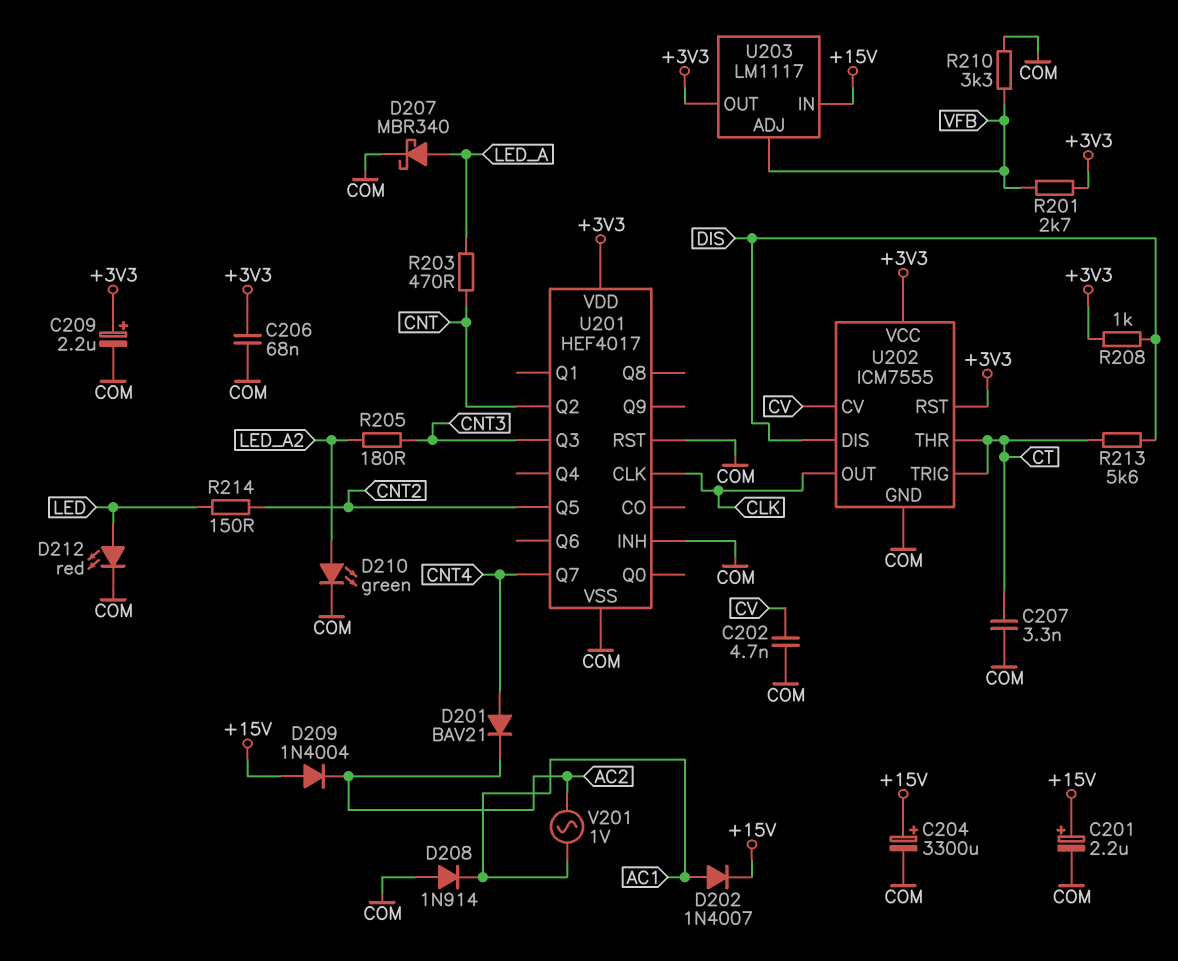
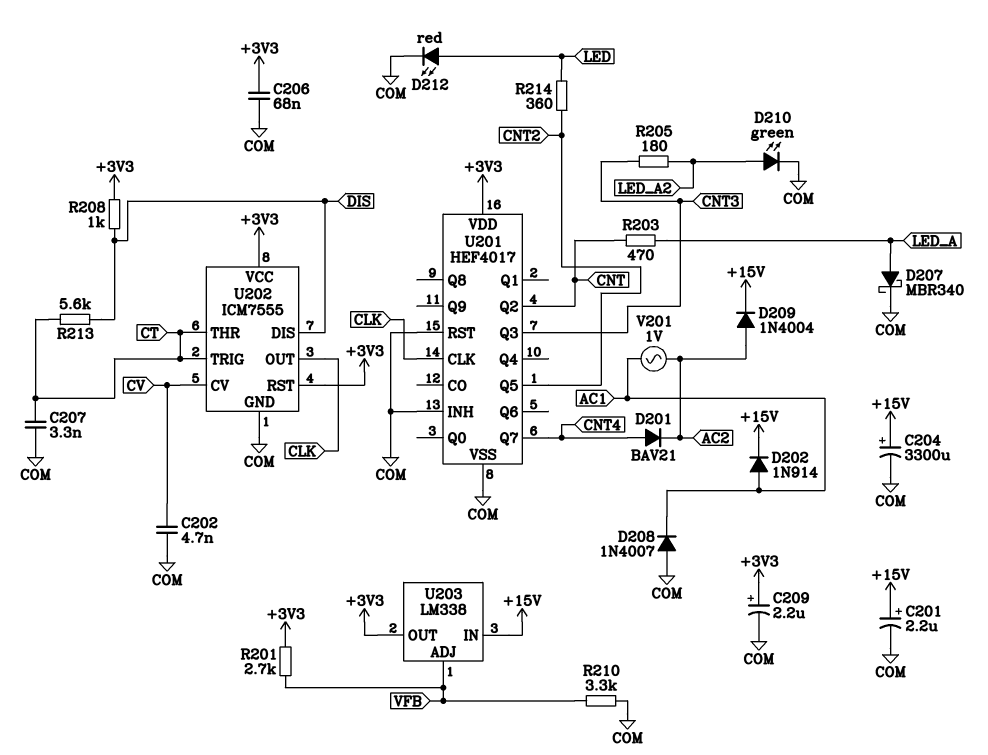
D202: diode 1N4007 (A AC1, K +15V) -> diode 1N914 (A AC1, K +15V)
D208: diode 1N914 (A COM, K AC1) -> diode 1N4007 (A COM, K AC1)
D209: diode 1N4004 (A +15V, K AC2) -> diode 1N4004 (A AC2, K +15V)
R214: 150 (CNT2, LED) -> 360 (CNT2, LED)
U203: LM1117 -> LM338

